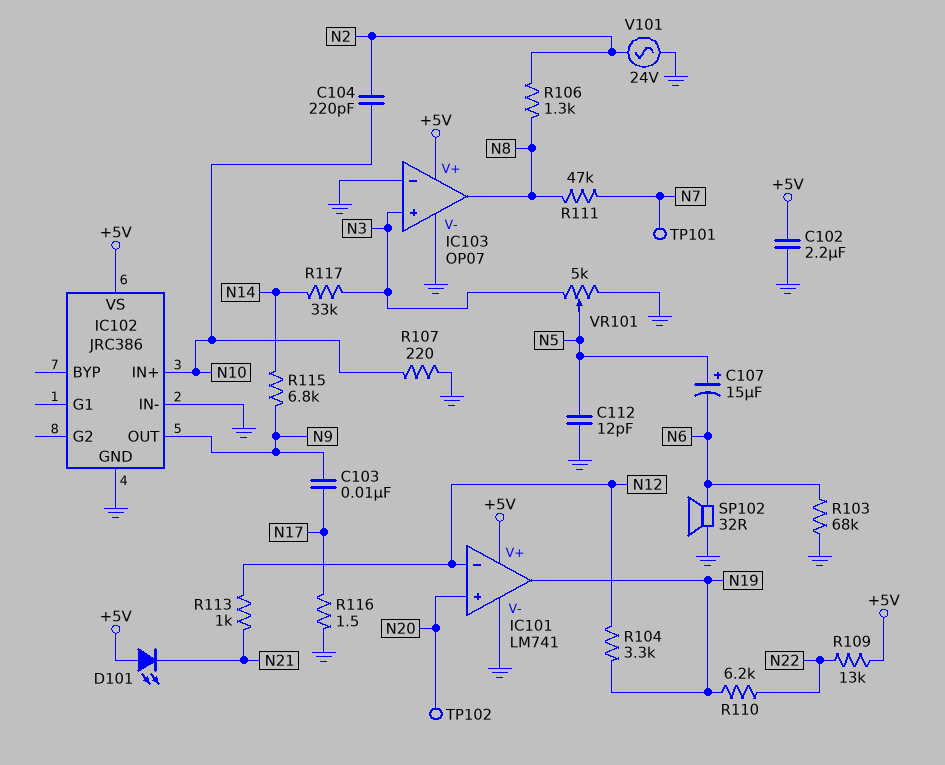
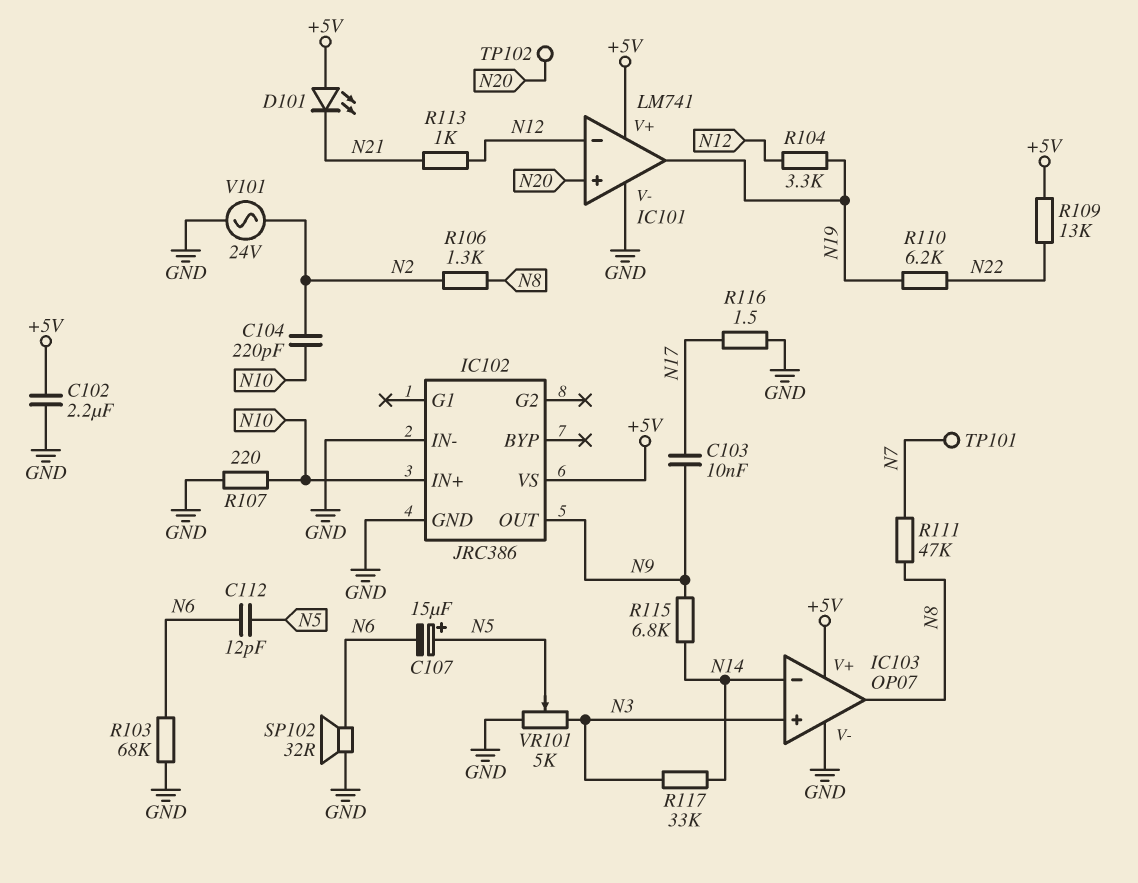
C112: 12pF (GND, N5) -> 12pF (N5, N6)
IC103 pin in-: GND -> N14

